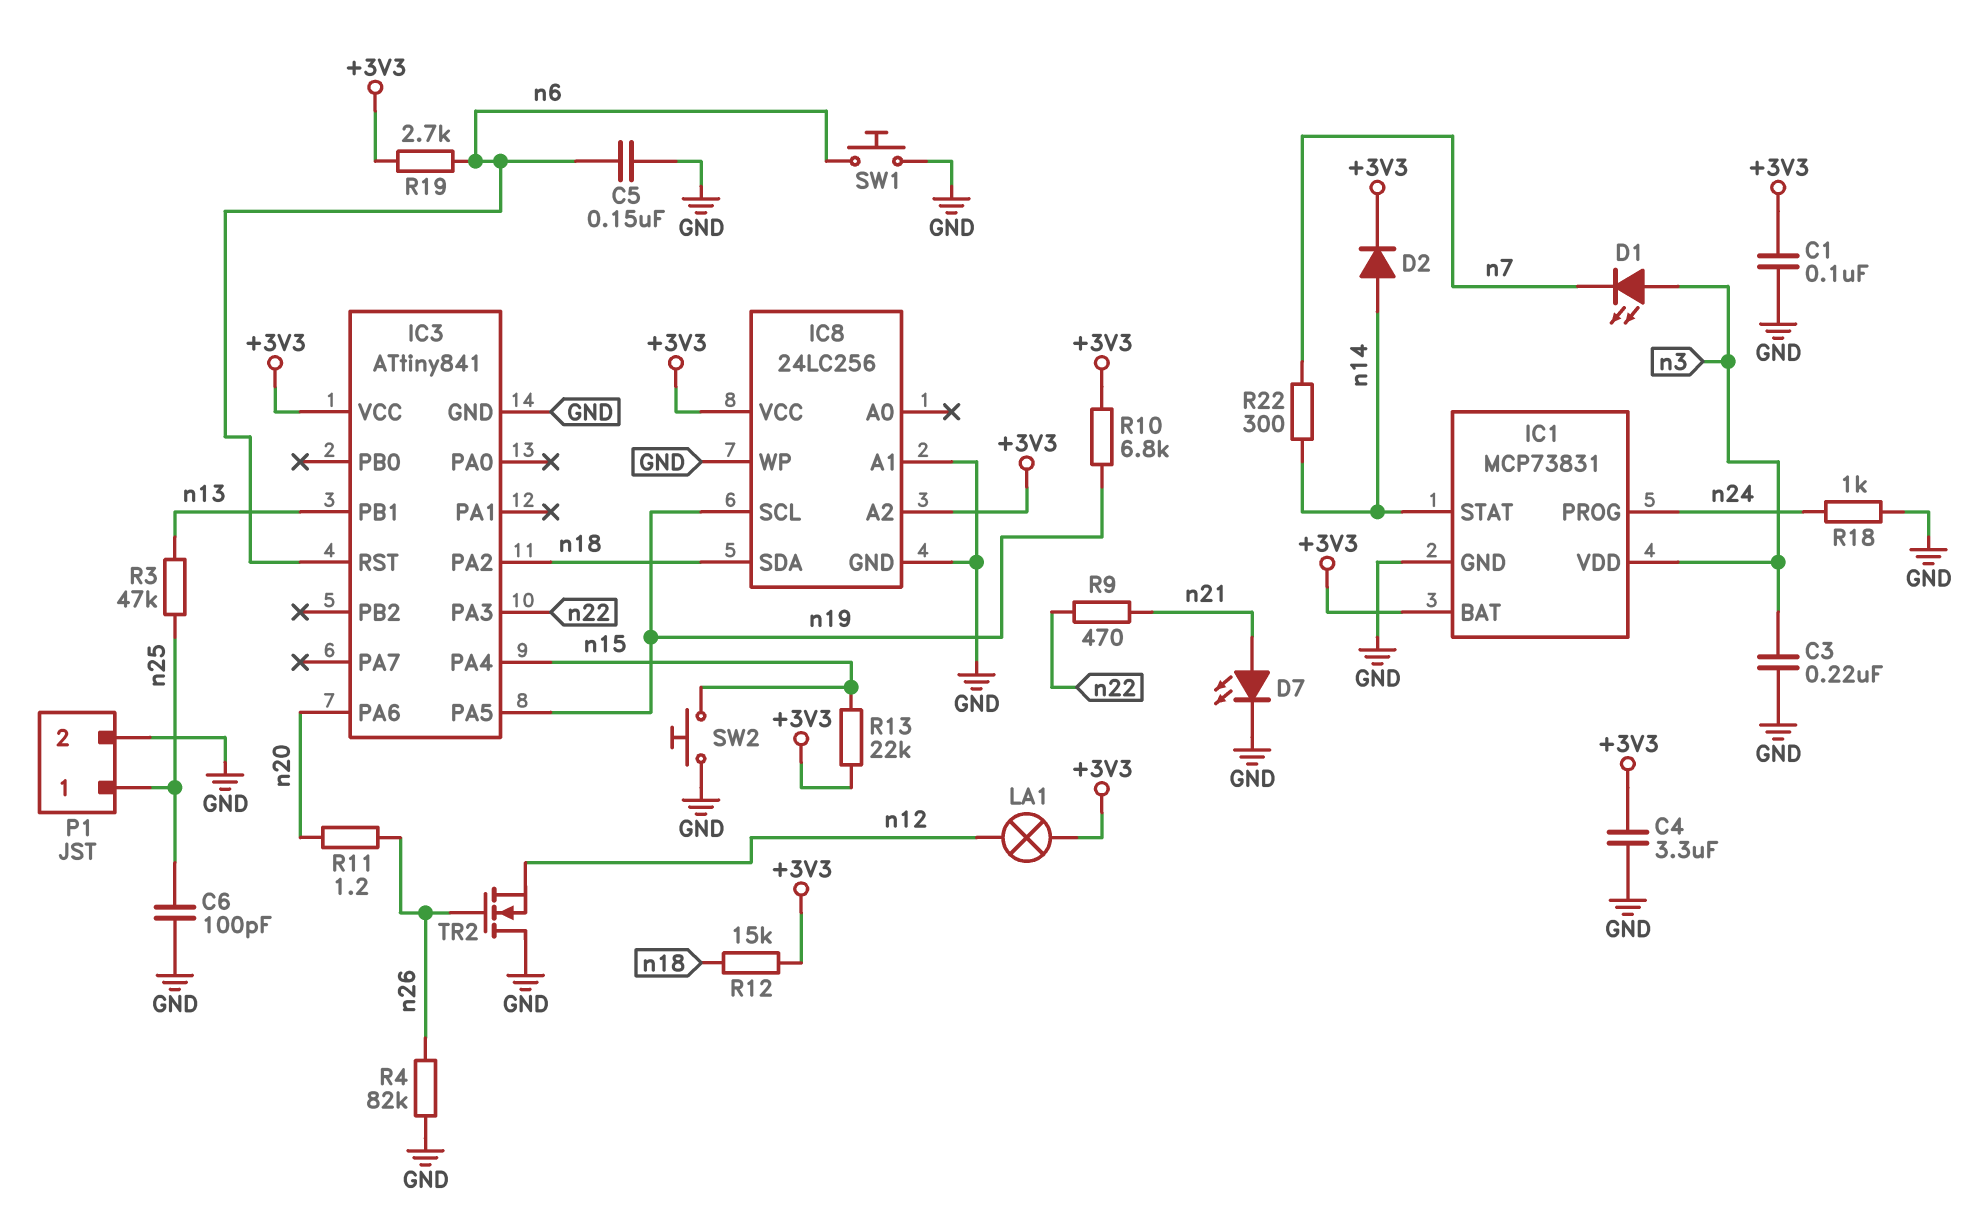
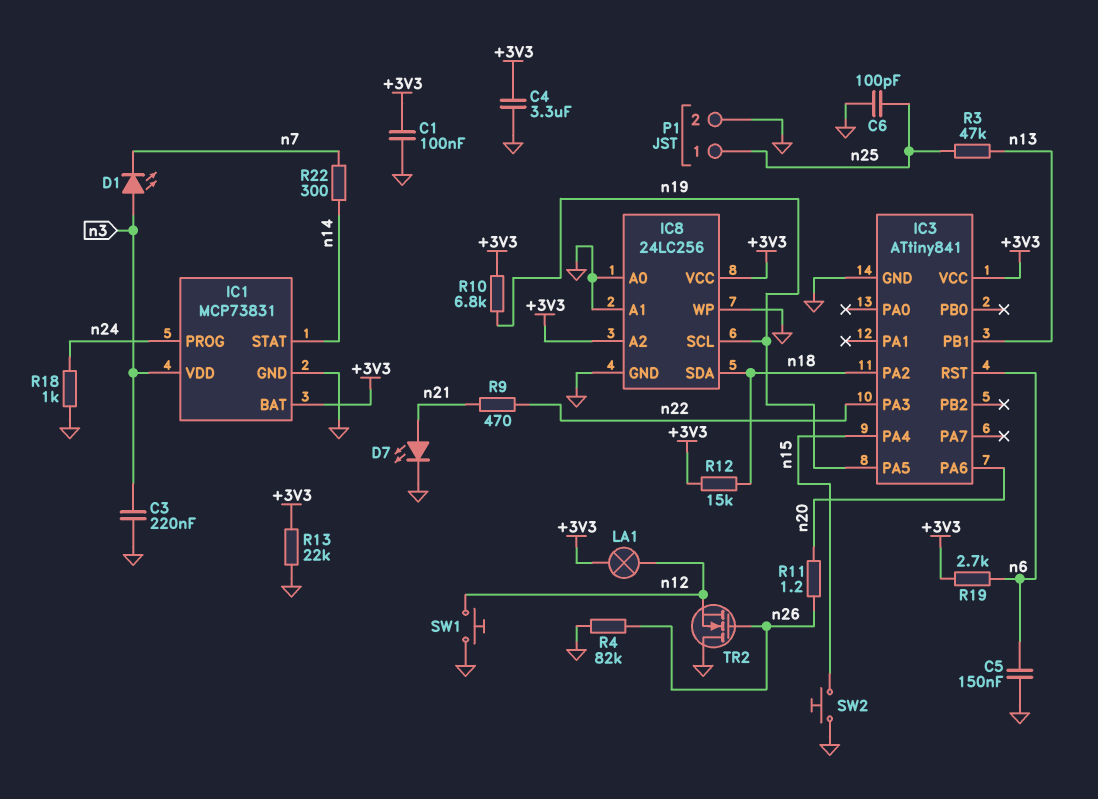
D2: diode (A n14, K +3V3) -> none
IC8 pin A0: none -> GND
R13: 22k (+3V3, n15) -> 22k (+3V3, GND)
SW1: button (GND, n6) -> button (GND, n12)

